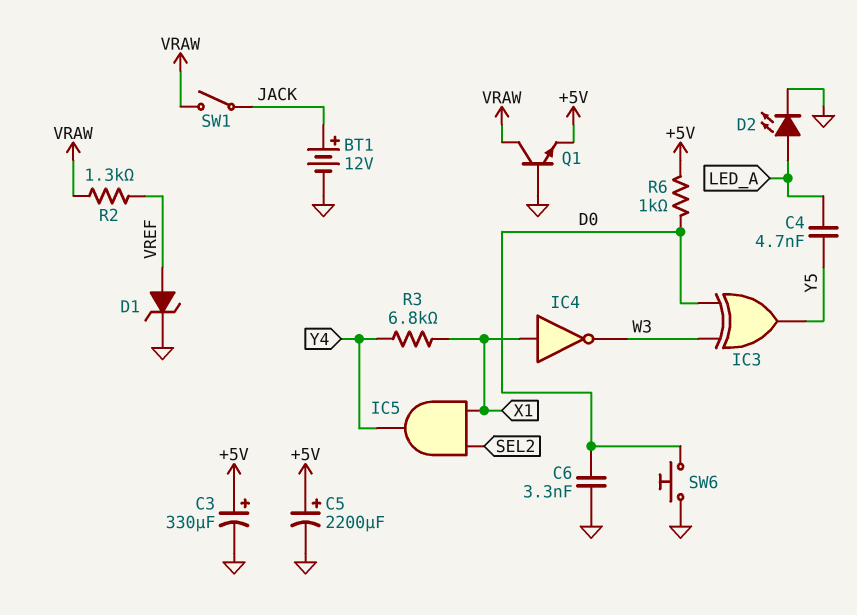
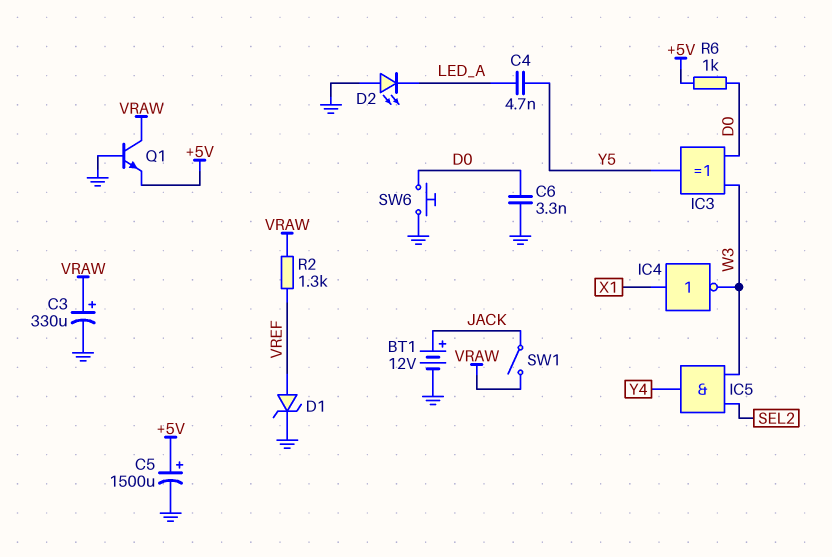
C3: 330uF (plus +5V, minus GND) -> 330uF (plus VRAW, minus GND)
C5: 2200uF (plus +5V, minus GND) -> 1500uF (plus +5V, minus GND)
D2: LED (A LED_A, K GND) -> LED (A GND, K LED_A)
IC5: AND (in SEL2, in X1, out Y4) -> AND (in SEL2, in W3, out Y4)
R3: 6.8k (X1, Y4) -> none

